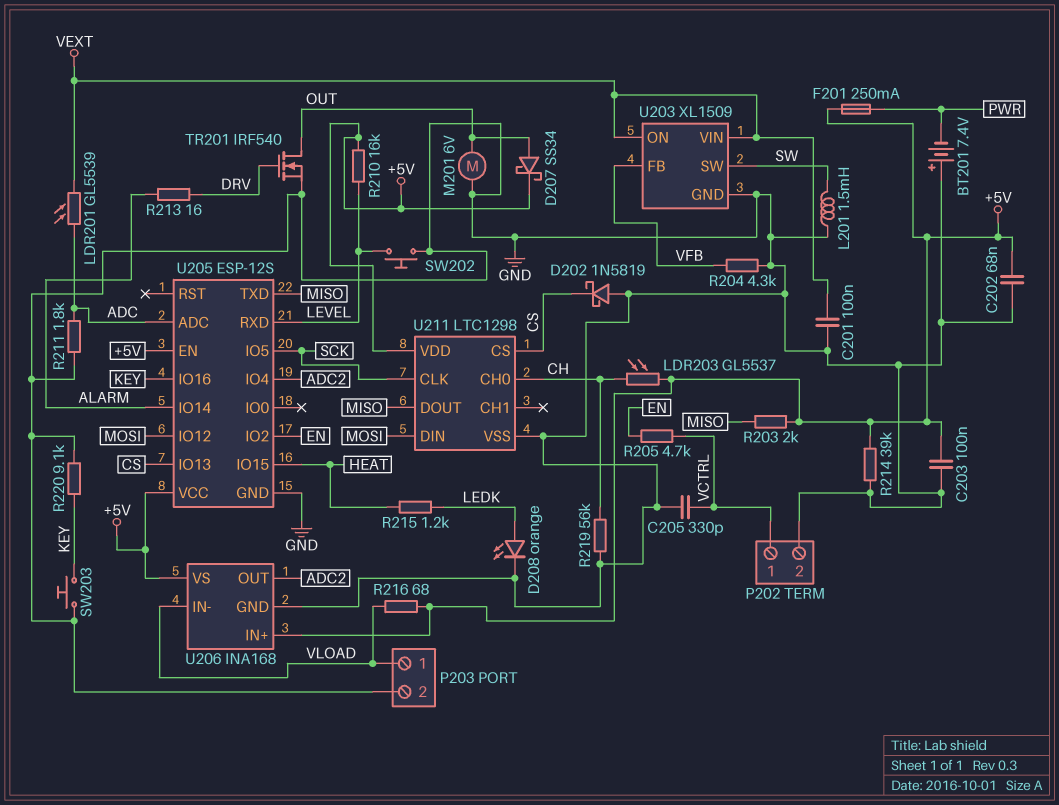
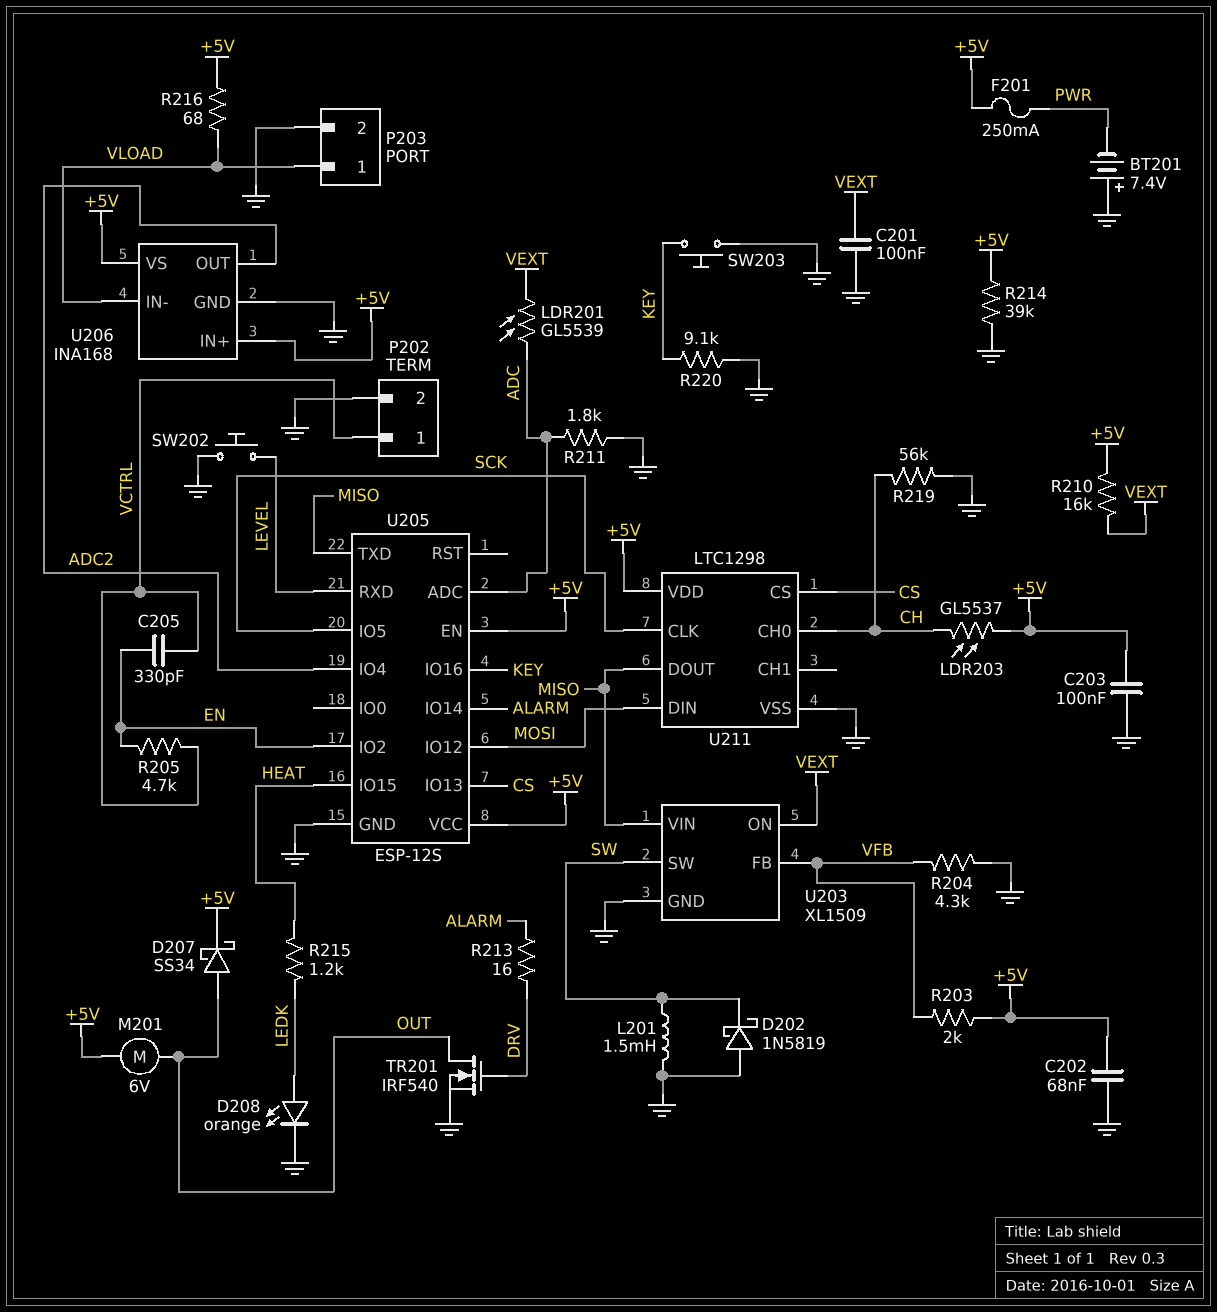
C205: 330pF (GND, VCTRL) -> 330pF (EN, VCTRL)
D202: schottky 1N5819 (A GND, K CS) -> schottky 1N5819 (A GND, K SW)
M201: motor 6V (GND, OUT) -> motor 6V (+5V, OUT)
R203: 2k (+5V, MISO) -> 2k (+5V, VFB)
R210: 16k (+5V, LEVEL) -> 16k (+5V, VEXT)
U203 pin VIN: VEXT -> MISO

